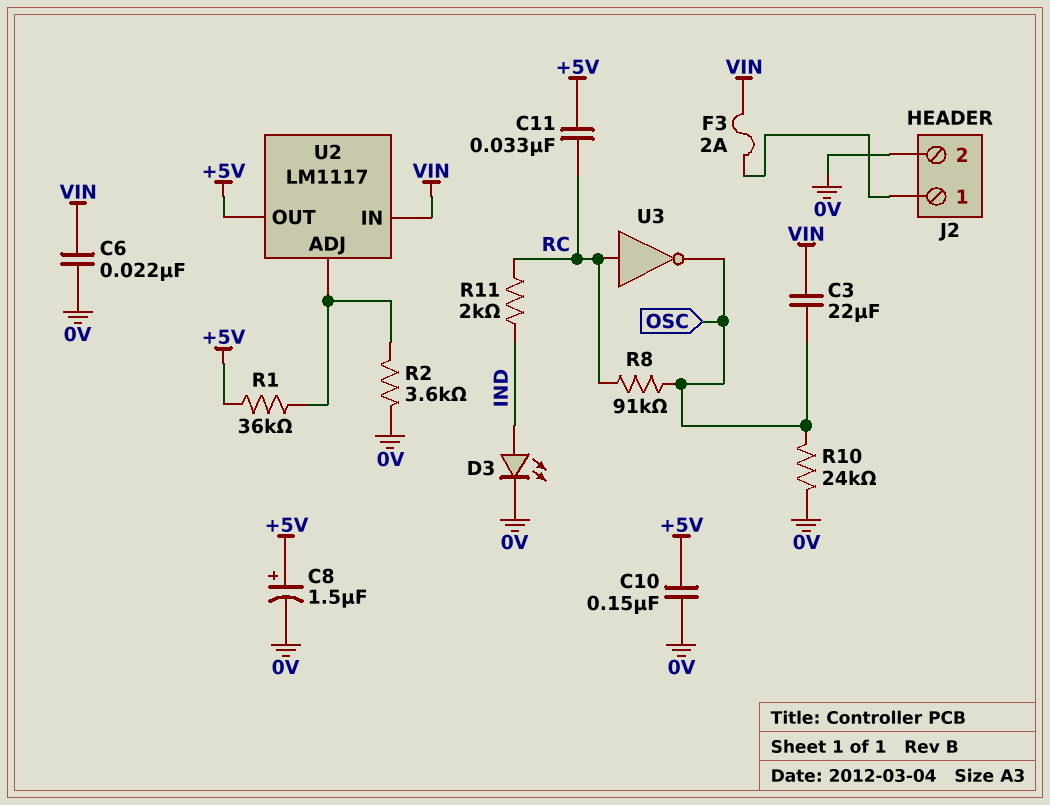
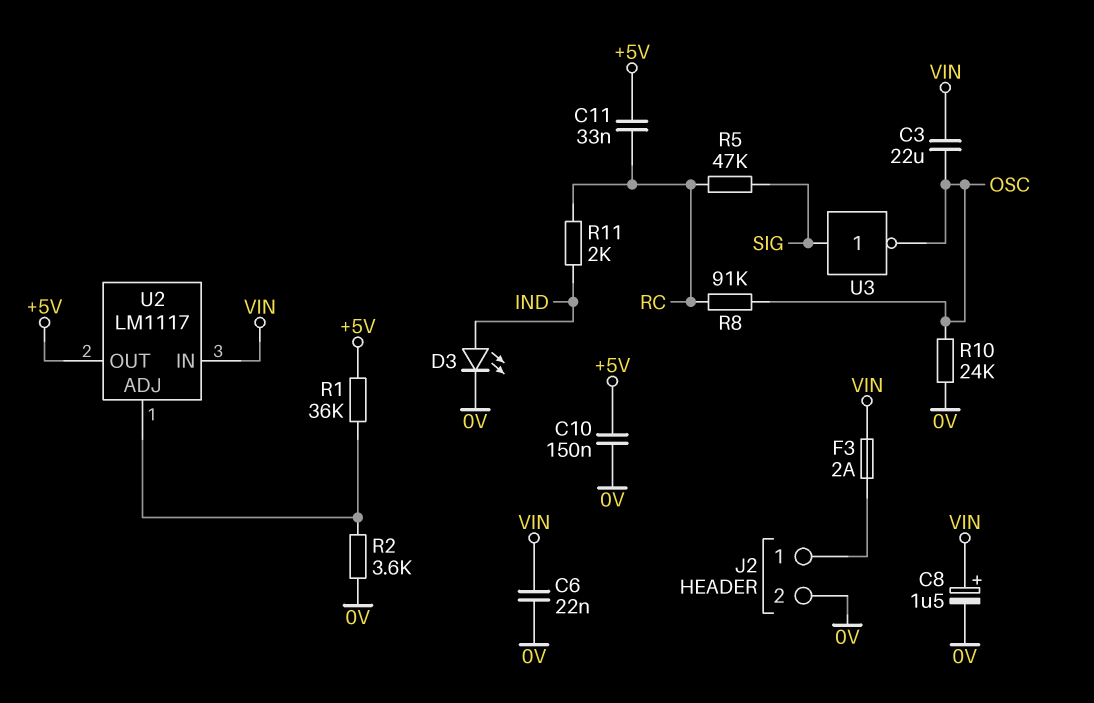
C8: 1.5uF (plus +5V, minus 0V) -> 1.5uF (plus VIN, minus 0V)
R5: none -> 47k (RC, SIG)
U3: NOT (in RC, out OSC) -> NOT (in SIG, out OSC)

